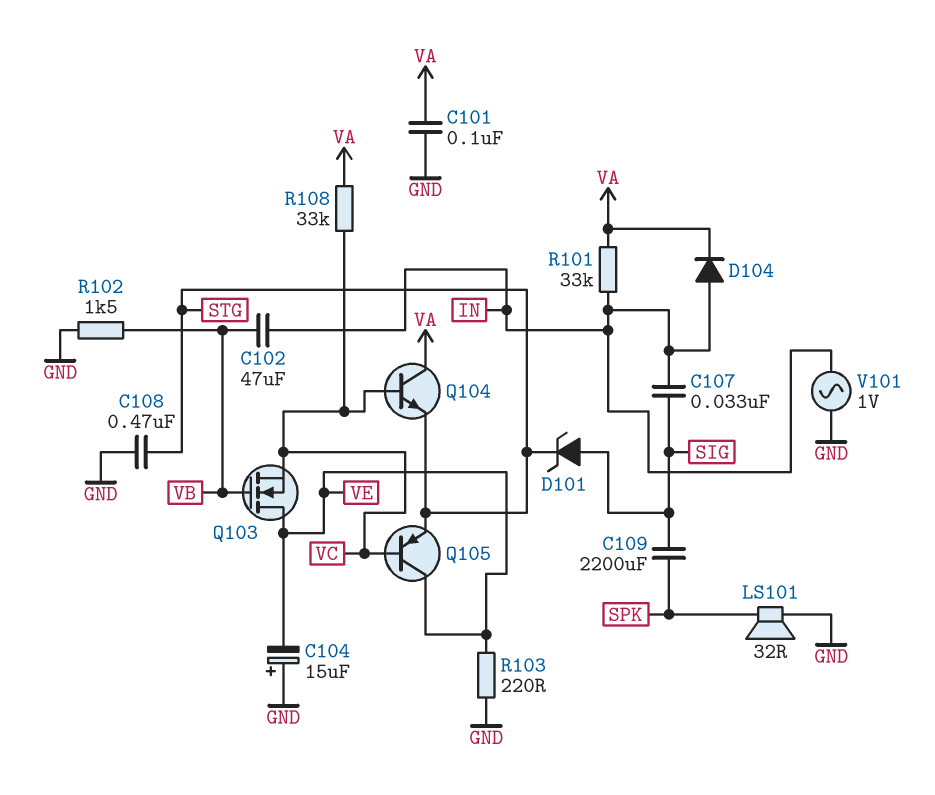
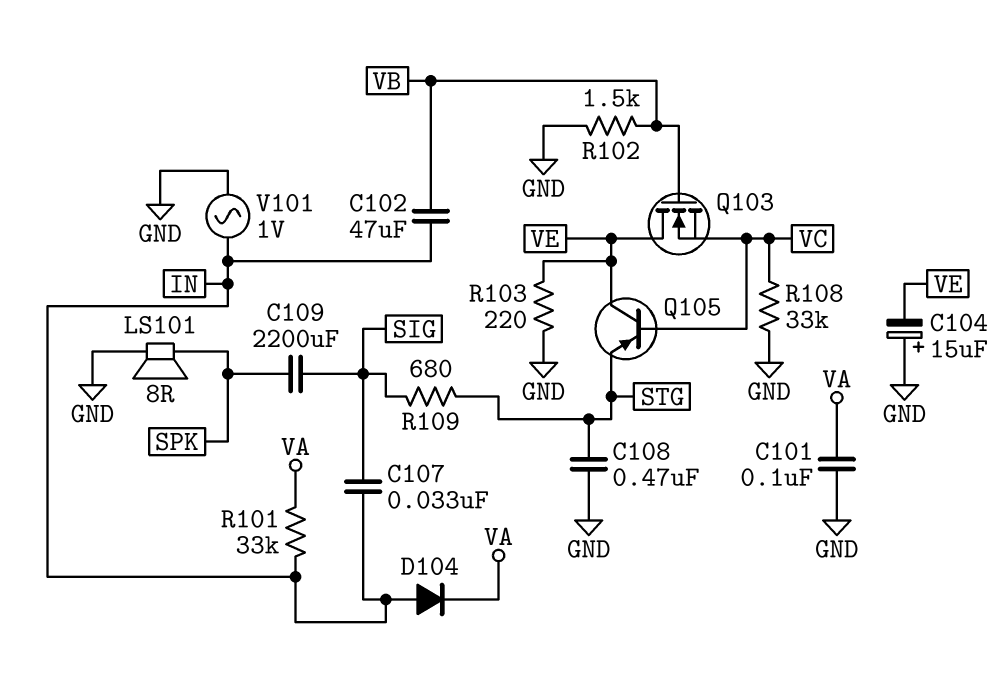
D101: zener (A SIG, K STG) -> none
LS101: speaker 32R (GND, SPK) -> speaker 8R (GND, SPK)
Q104: NPN (B VC, C VA, E STG) -> none
R108: 33k (VA, VC) -> 33k (GND, VC)
R109: none -> 680 (SIG, STG)

